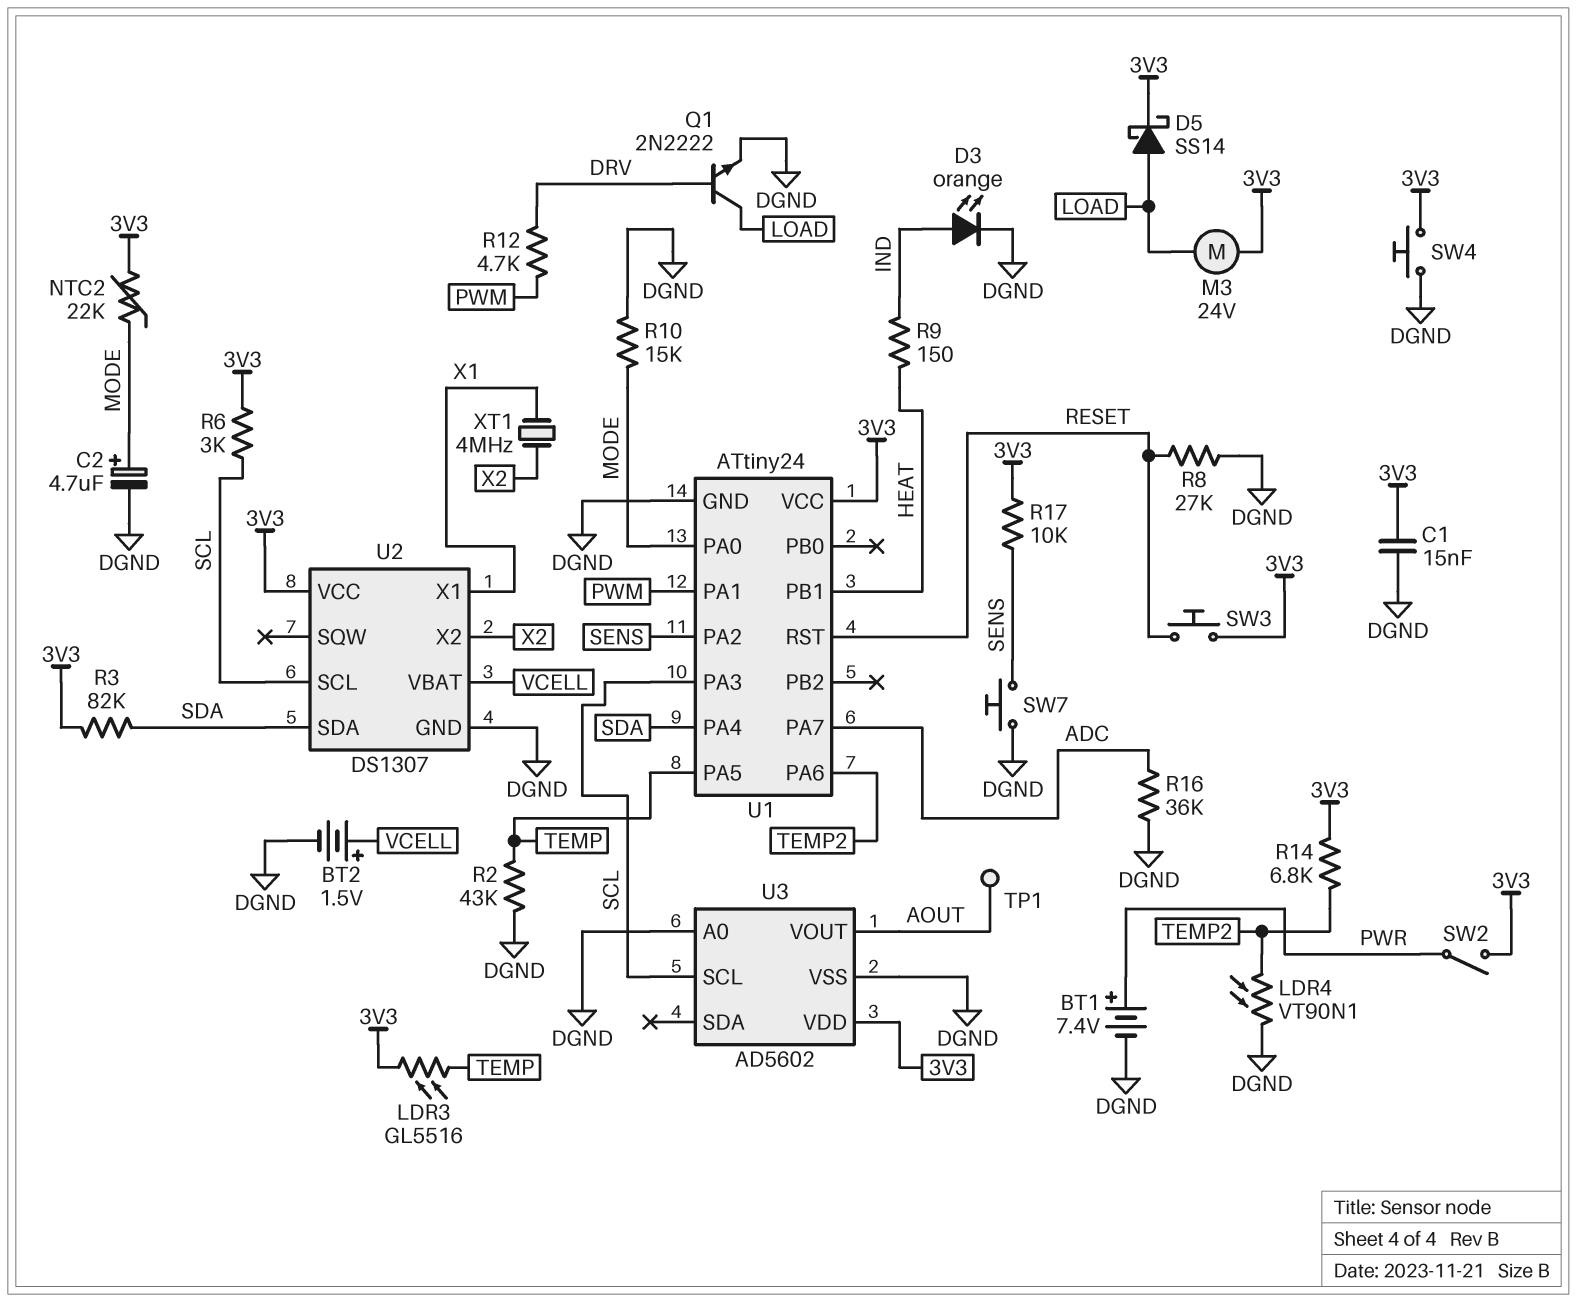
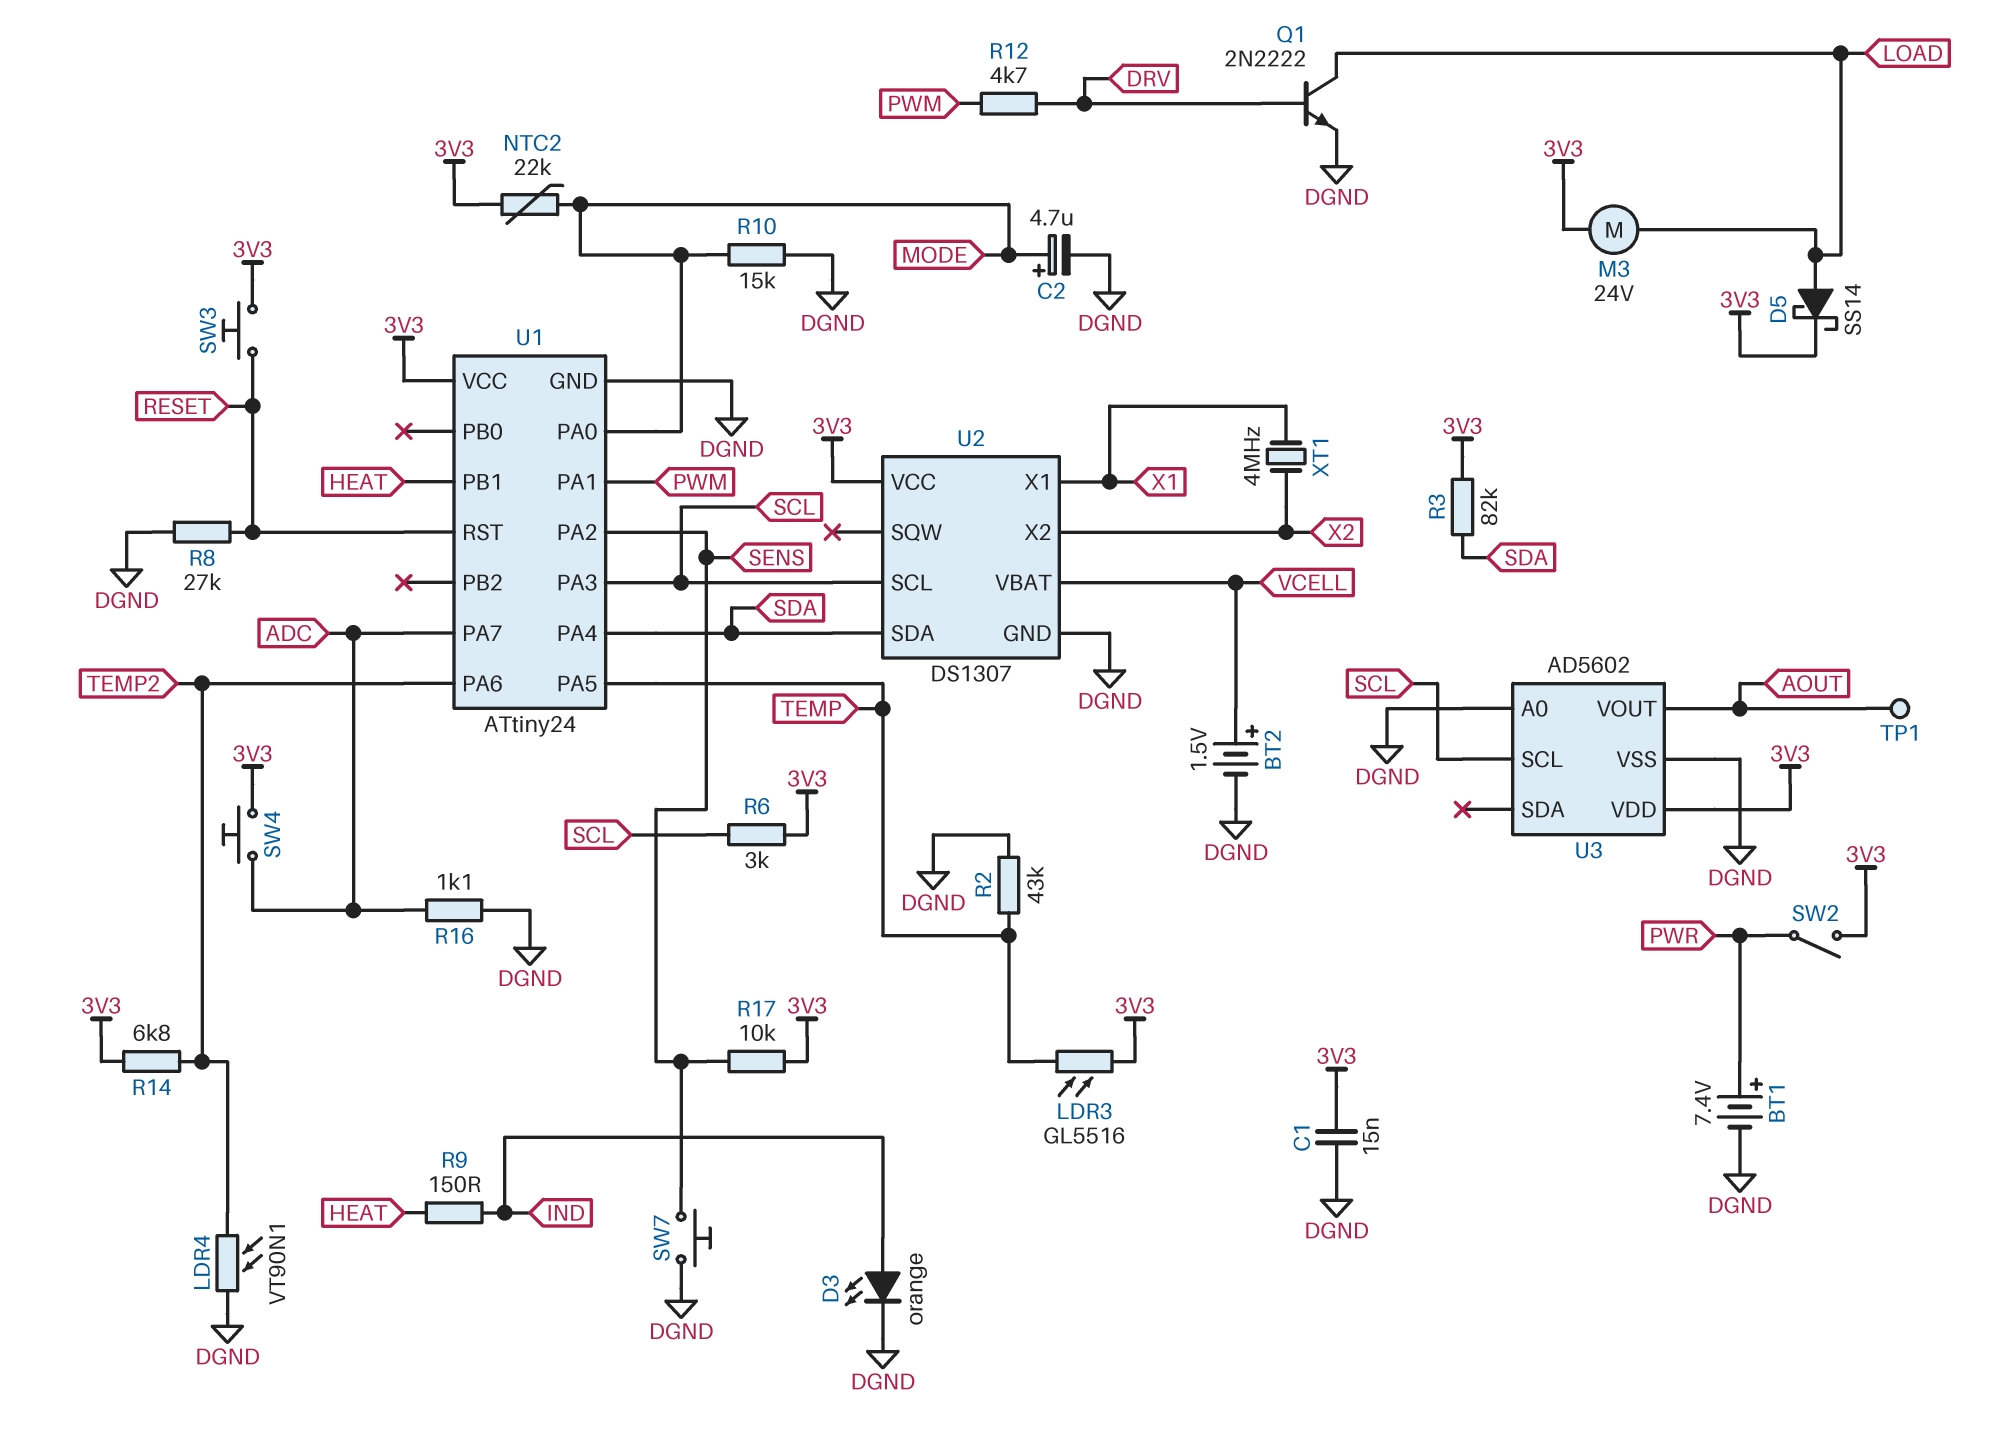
R16: 36k (ADC, DGND) -> 1.1k (ADC, DGND)
SW4: button (3V3, DGND) -> button (3V3, ADC)

